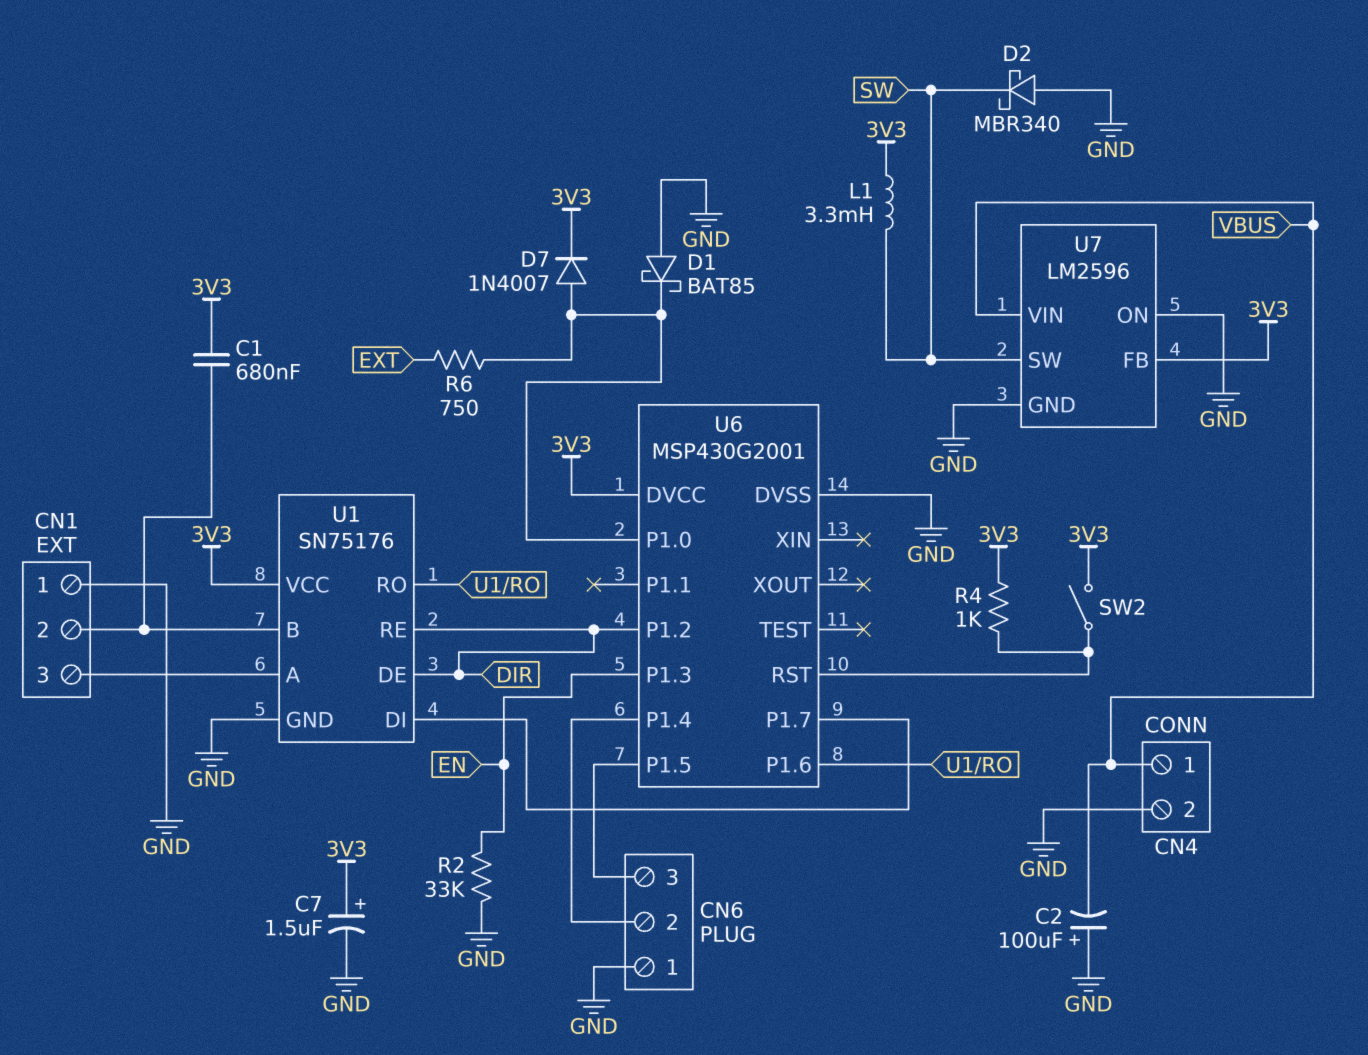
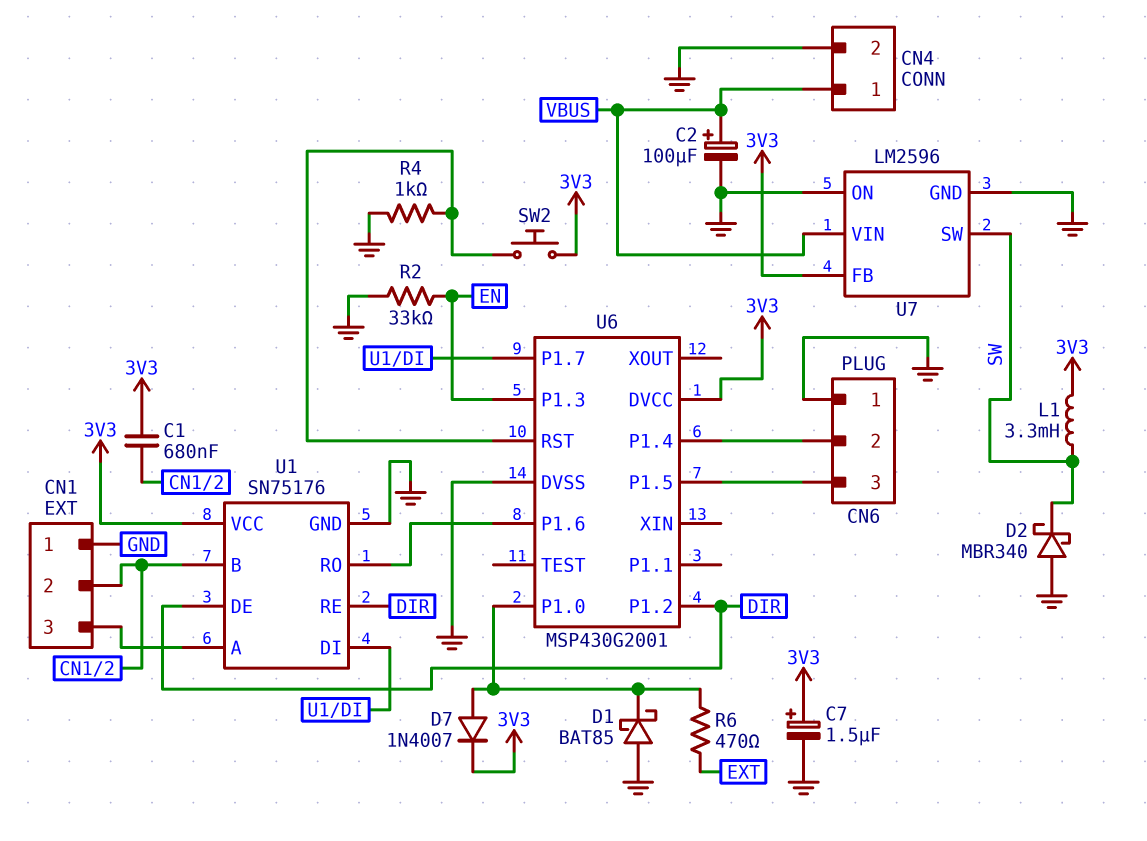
C2: 100uF (plus GND, minus VBUS) -> 100uF (plus VBUS, minus GND)
R4: 1k (3V3, U6/RST) -> 1k (GND, U6/RST)
R6: 750 (EXT, U6/P1.0) -> 470 (EXT, U6/P1.0)
SW2: switch (3V3, U6/RST) -> button (3V3, U6/RST)

